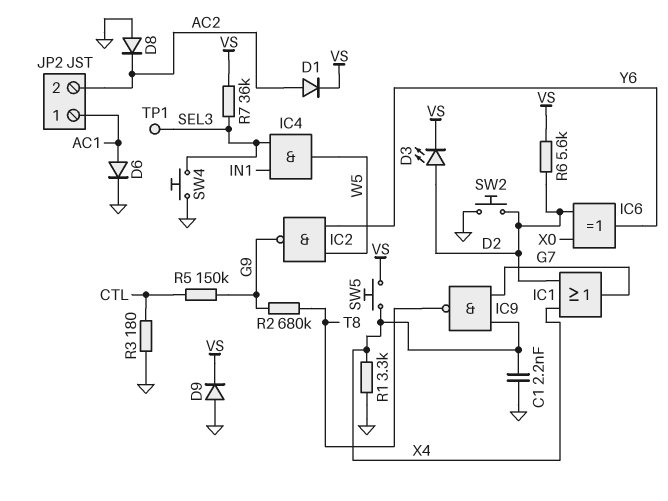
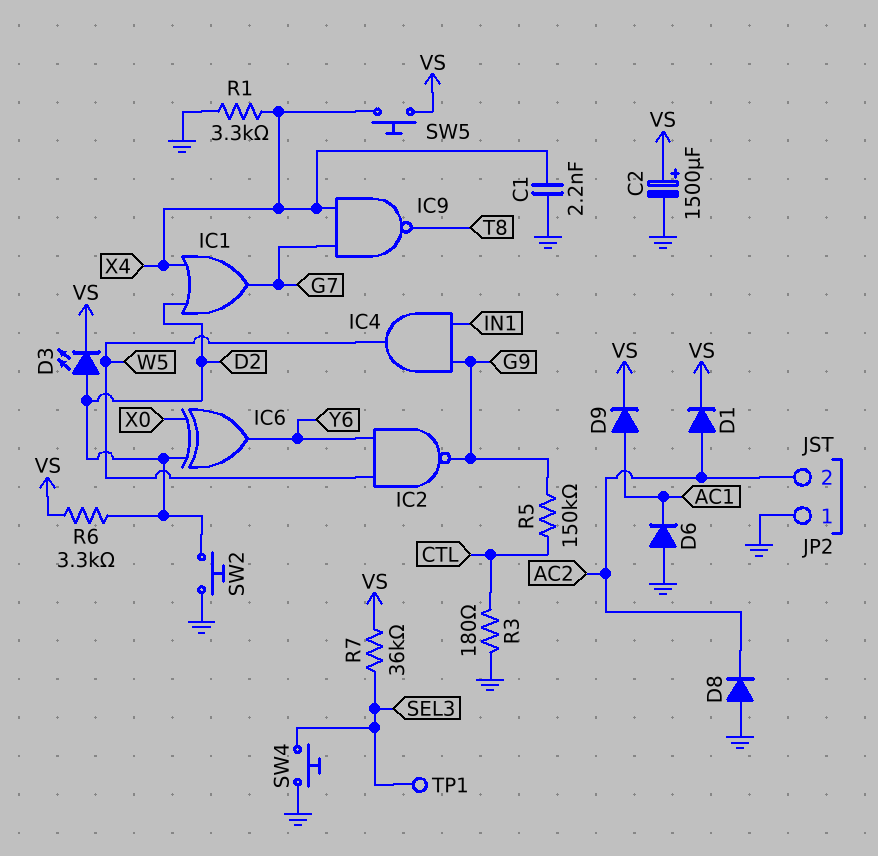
C2: none -> 1500uF (plus VS, minus GND)
D6: diode (A AC1, K GND) -> diode (A GND, K AC1)
D9: diode (A GND, K VS) -> diode (A AC1, K VS)
IC4: AND (in IN1, in SEL3, out W5) -> AND (in G9, in IN1, out W5)
JP2 pin 1: AC1 -> GND
R2: 680k (G9, T8) -> none
R6: 5.6k (D2, VS) -> 3.3k (D2, VS)

